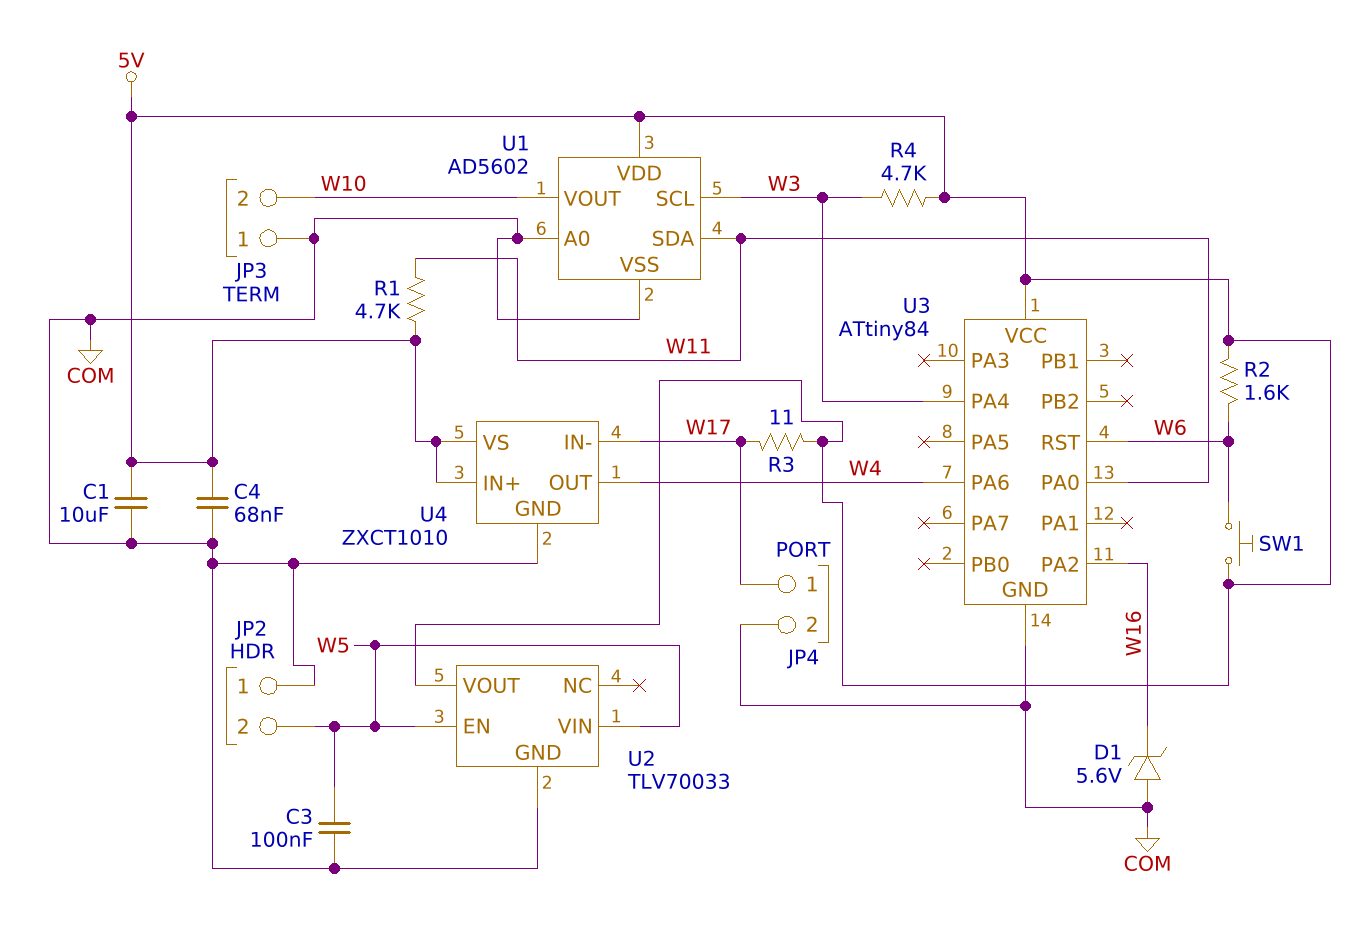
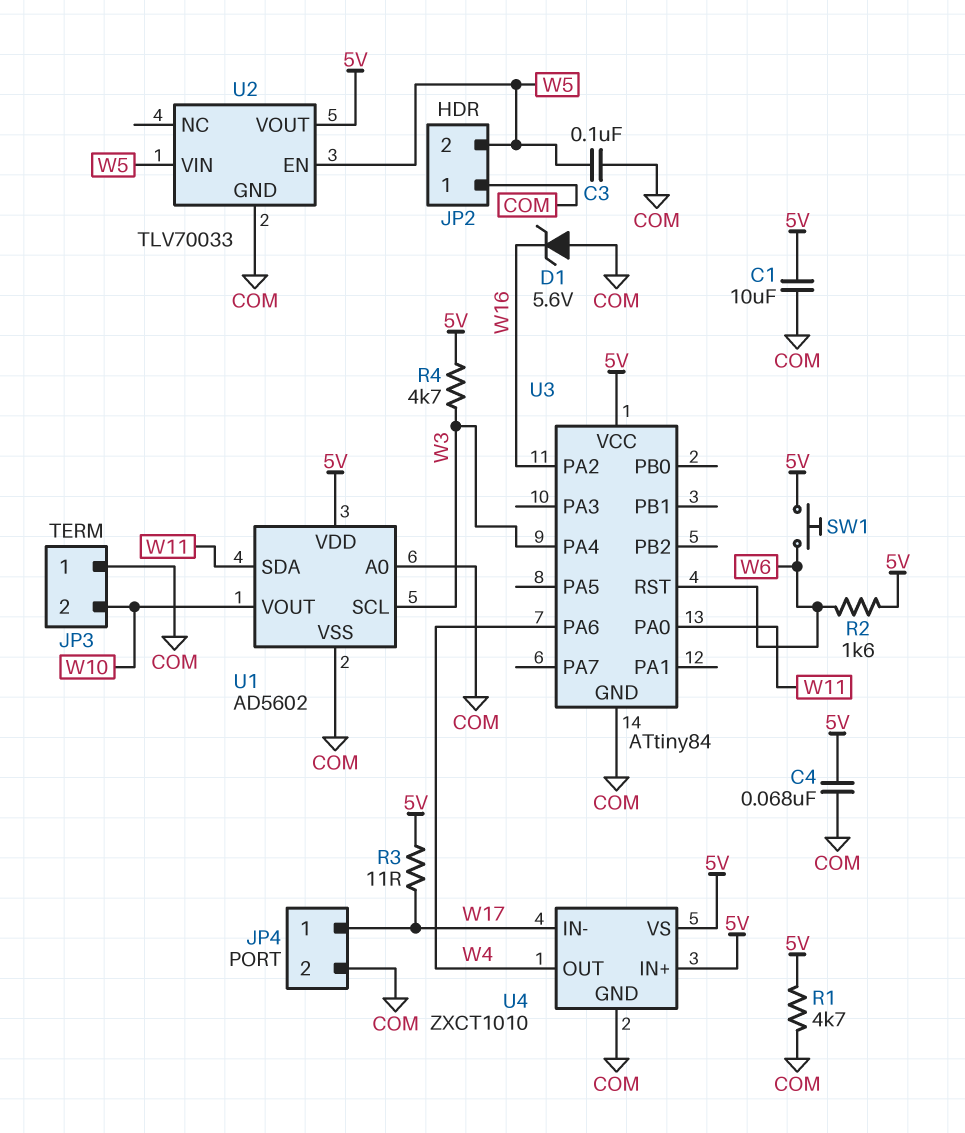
R1: 4.7k (5V, W11) -> 4.7k (5V, COM)

